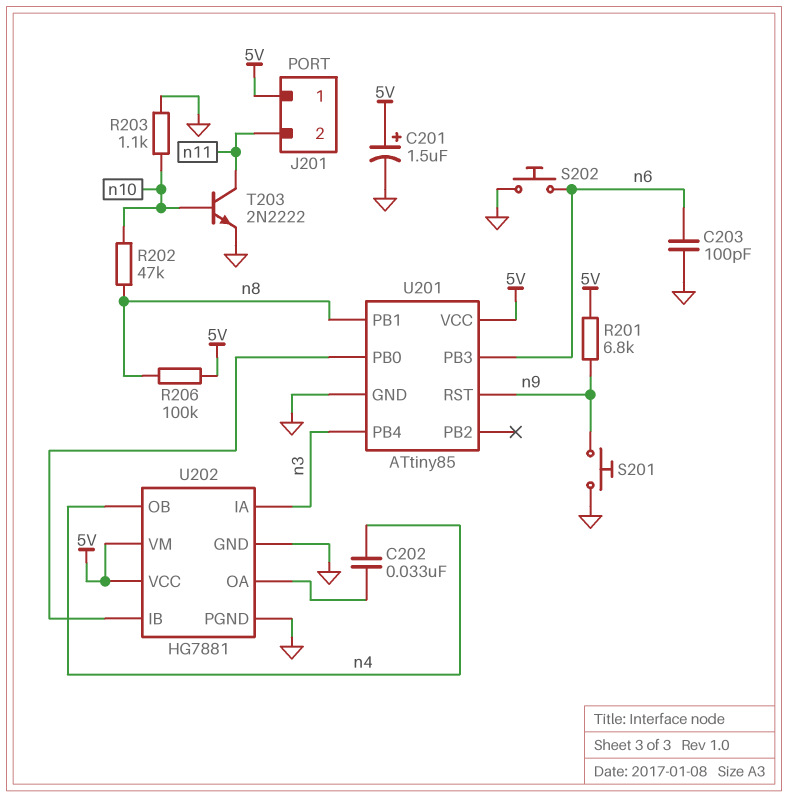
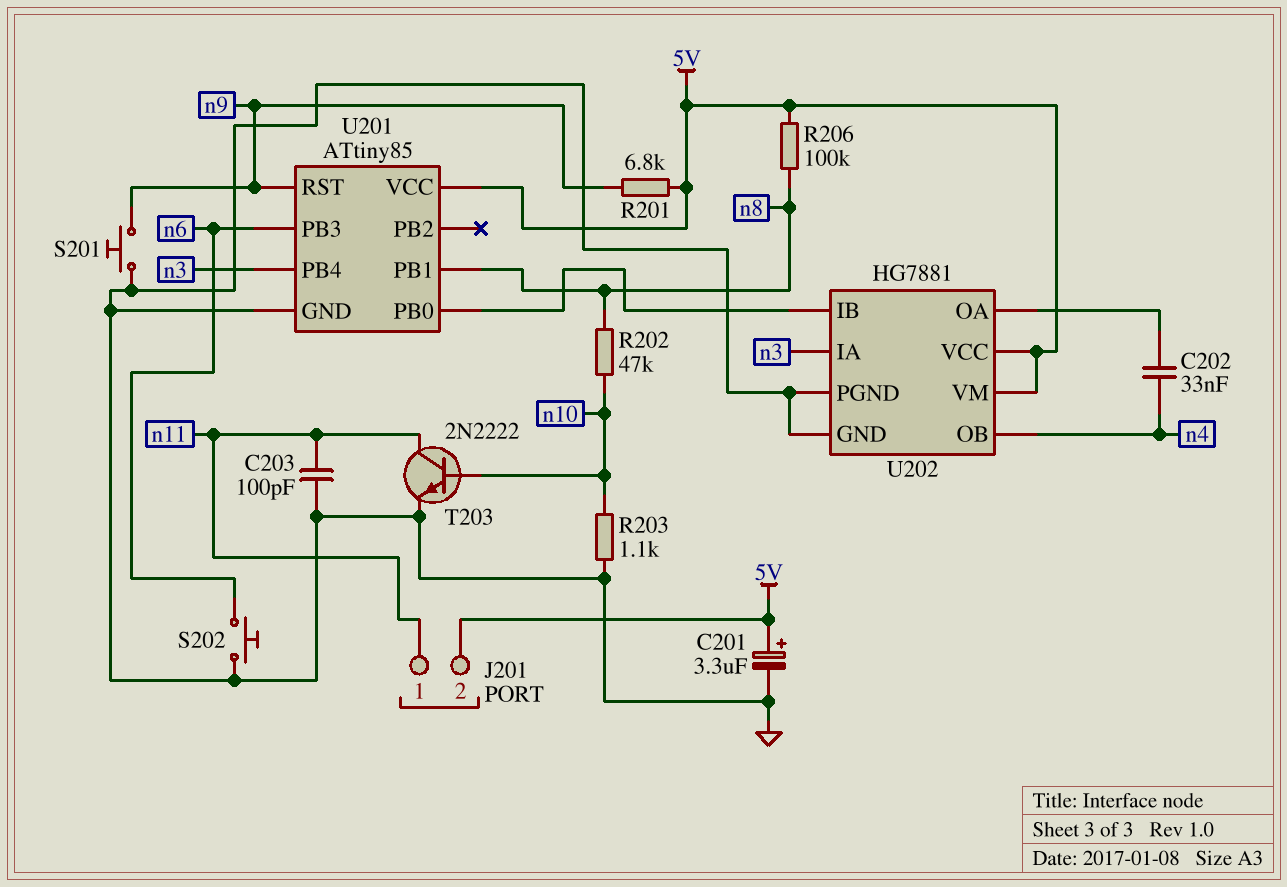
C201: 1.5uF (plus 5V, minus GND) -> 3.3uF (plus 5V, minus GND)
C203: 100pF (GND, n6) -> 100pF (GND, n11)
J201 pin 1: 5V -> n11
J201 pin 2: n11 -> 5V

